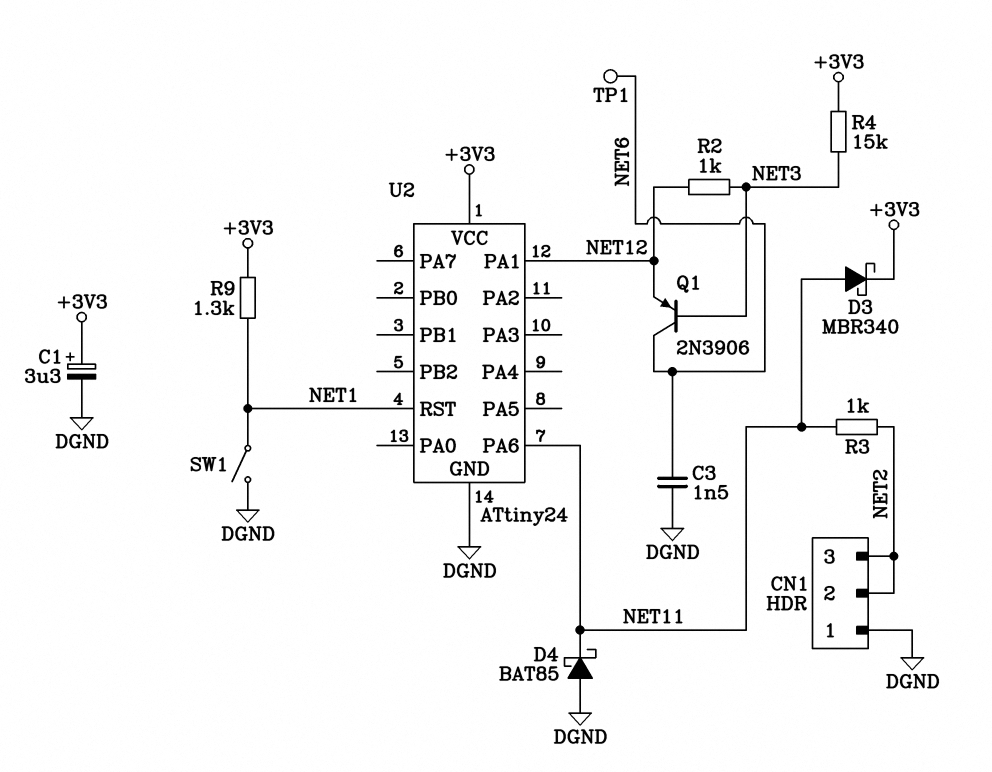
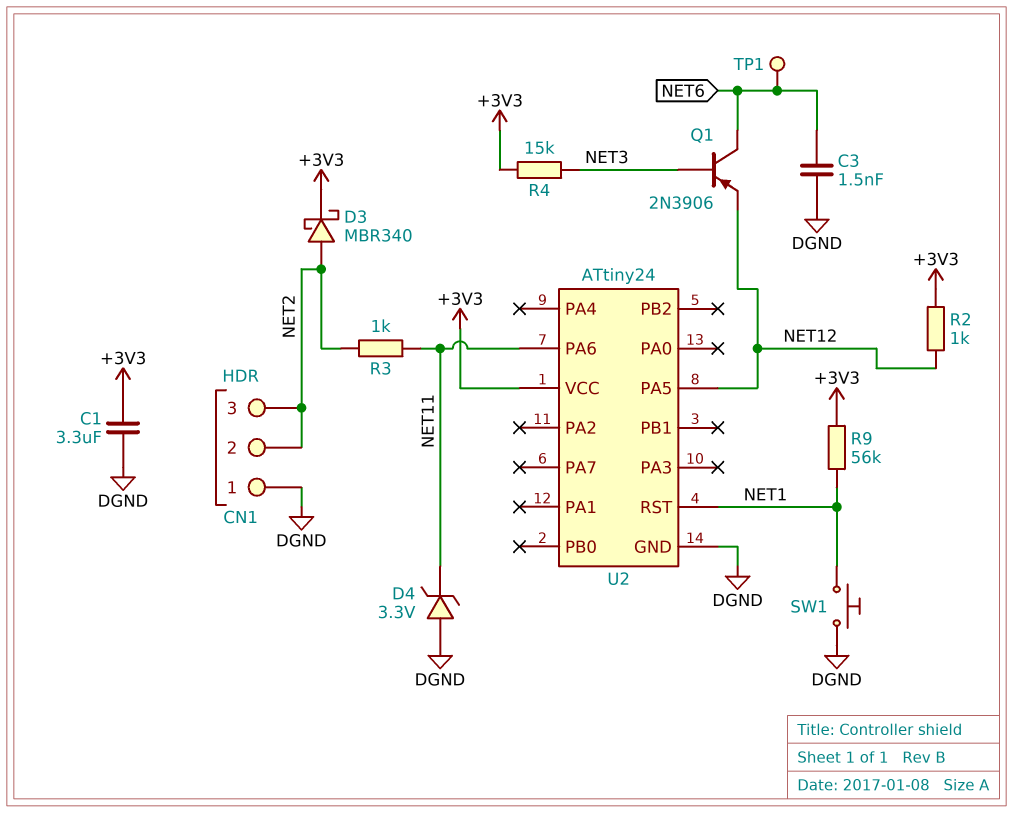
C1: 3.3uF (plus +3V3, minus DGND) -> 3.3uF (+3V3, DGND)
D3: schottky MBR340 (A NET11, K +3V3) -> schottky MBR340 (A NET2, K +3V3)
D4: schottky BAT85 (A DGND, K NET11) -> zener 3.3V (A DGND, K NET11)
R2: 1k (NET3, NET12) -> 1k (+3V3, NET12)
R9: 1.3k (+3V3, NET1) -> 56k (+3V3, NET1)
SW1: switch (DGND, NET1) -> button (DGND, NET1)
U2 pin PA1: NET12 -> none
U2 pin PA5: none -> NET12

